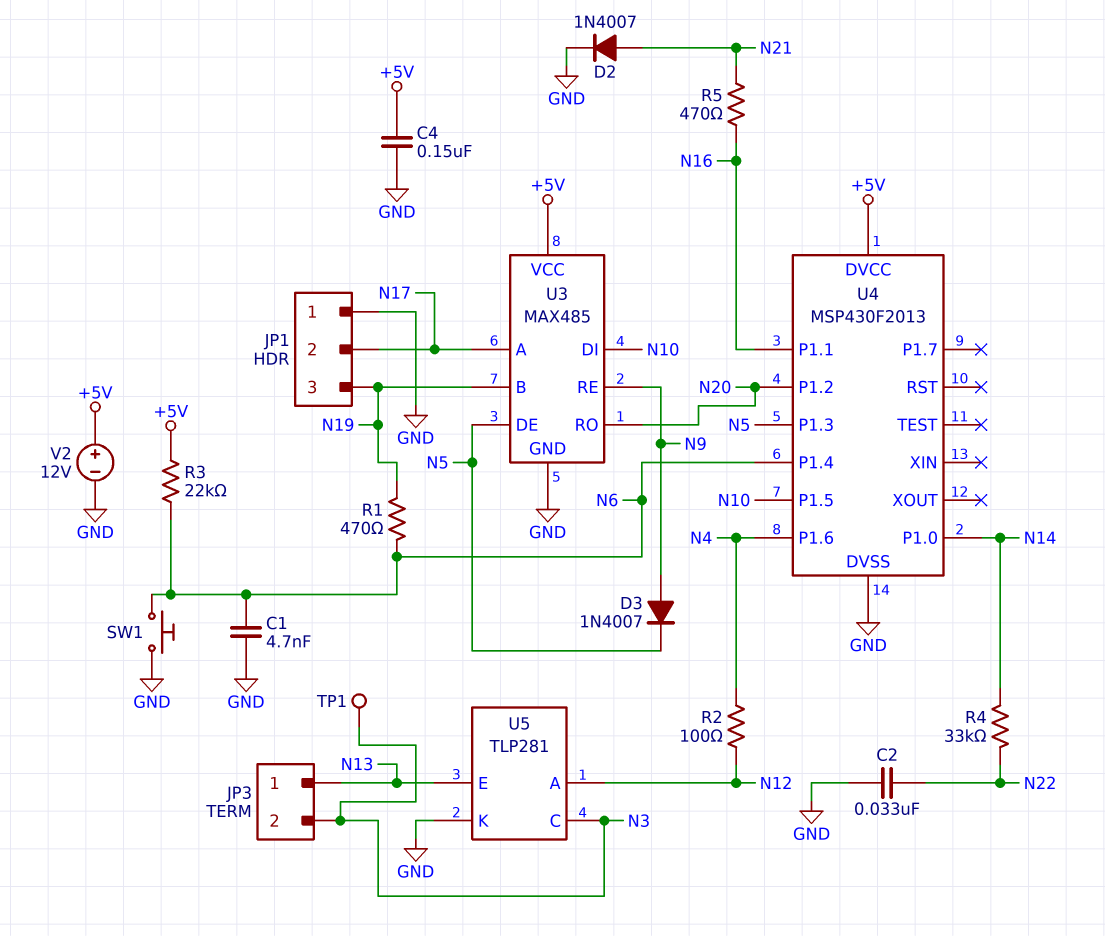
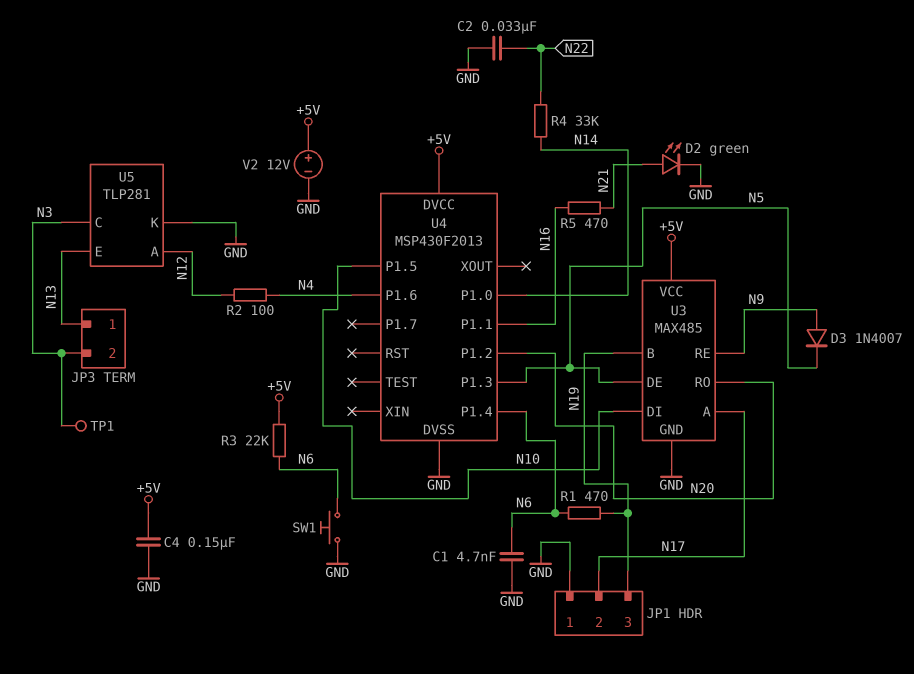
D2: diode 1N4007 (A N21, K GND) -> LED green (A N21, K GND)

